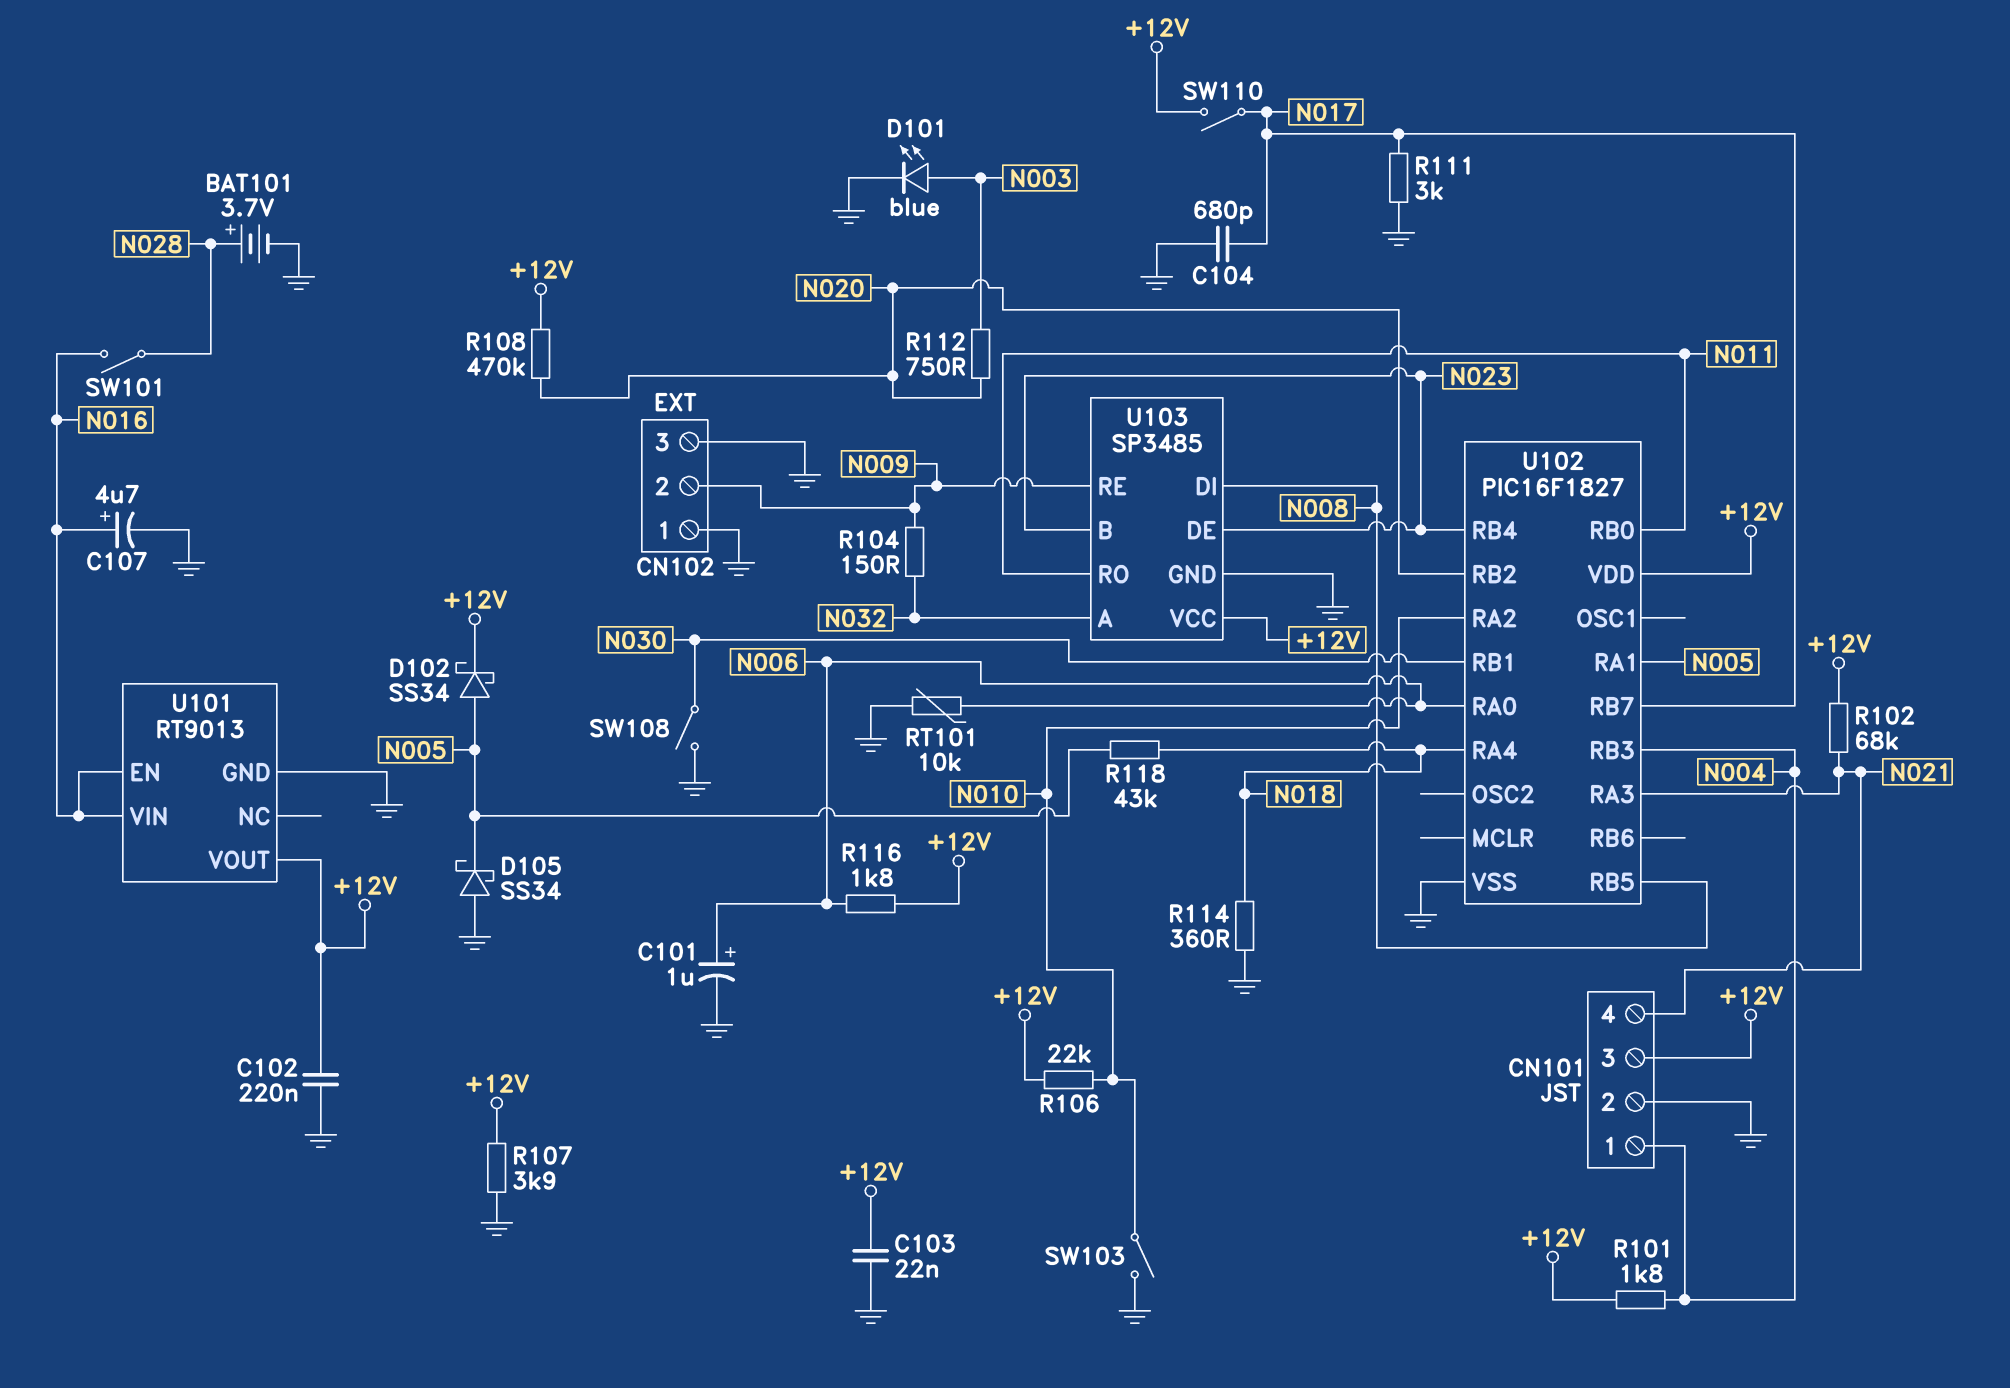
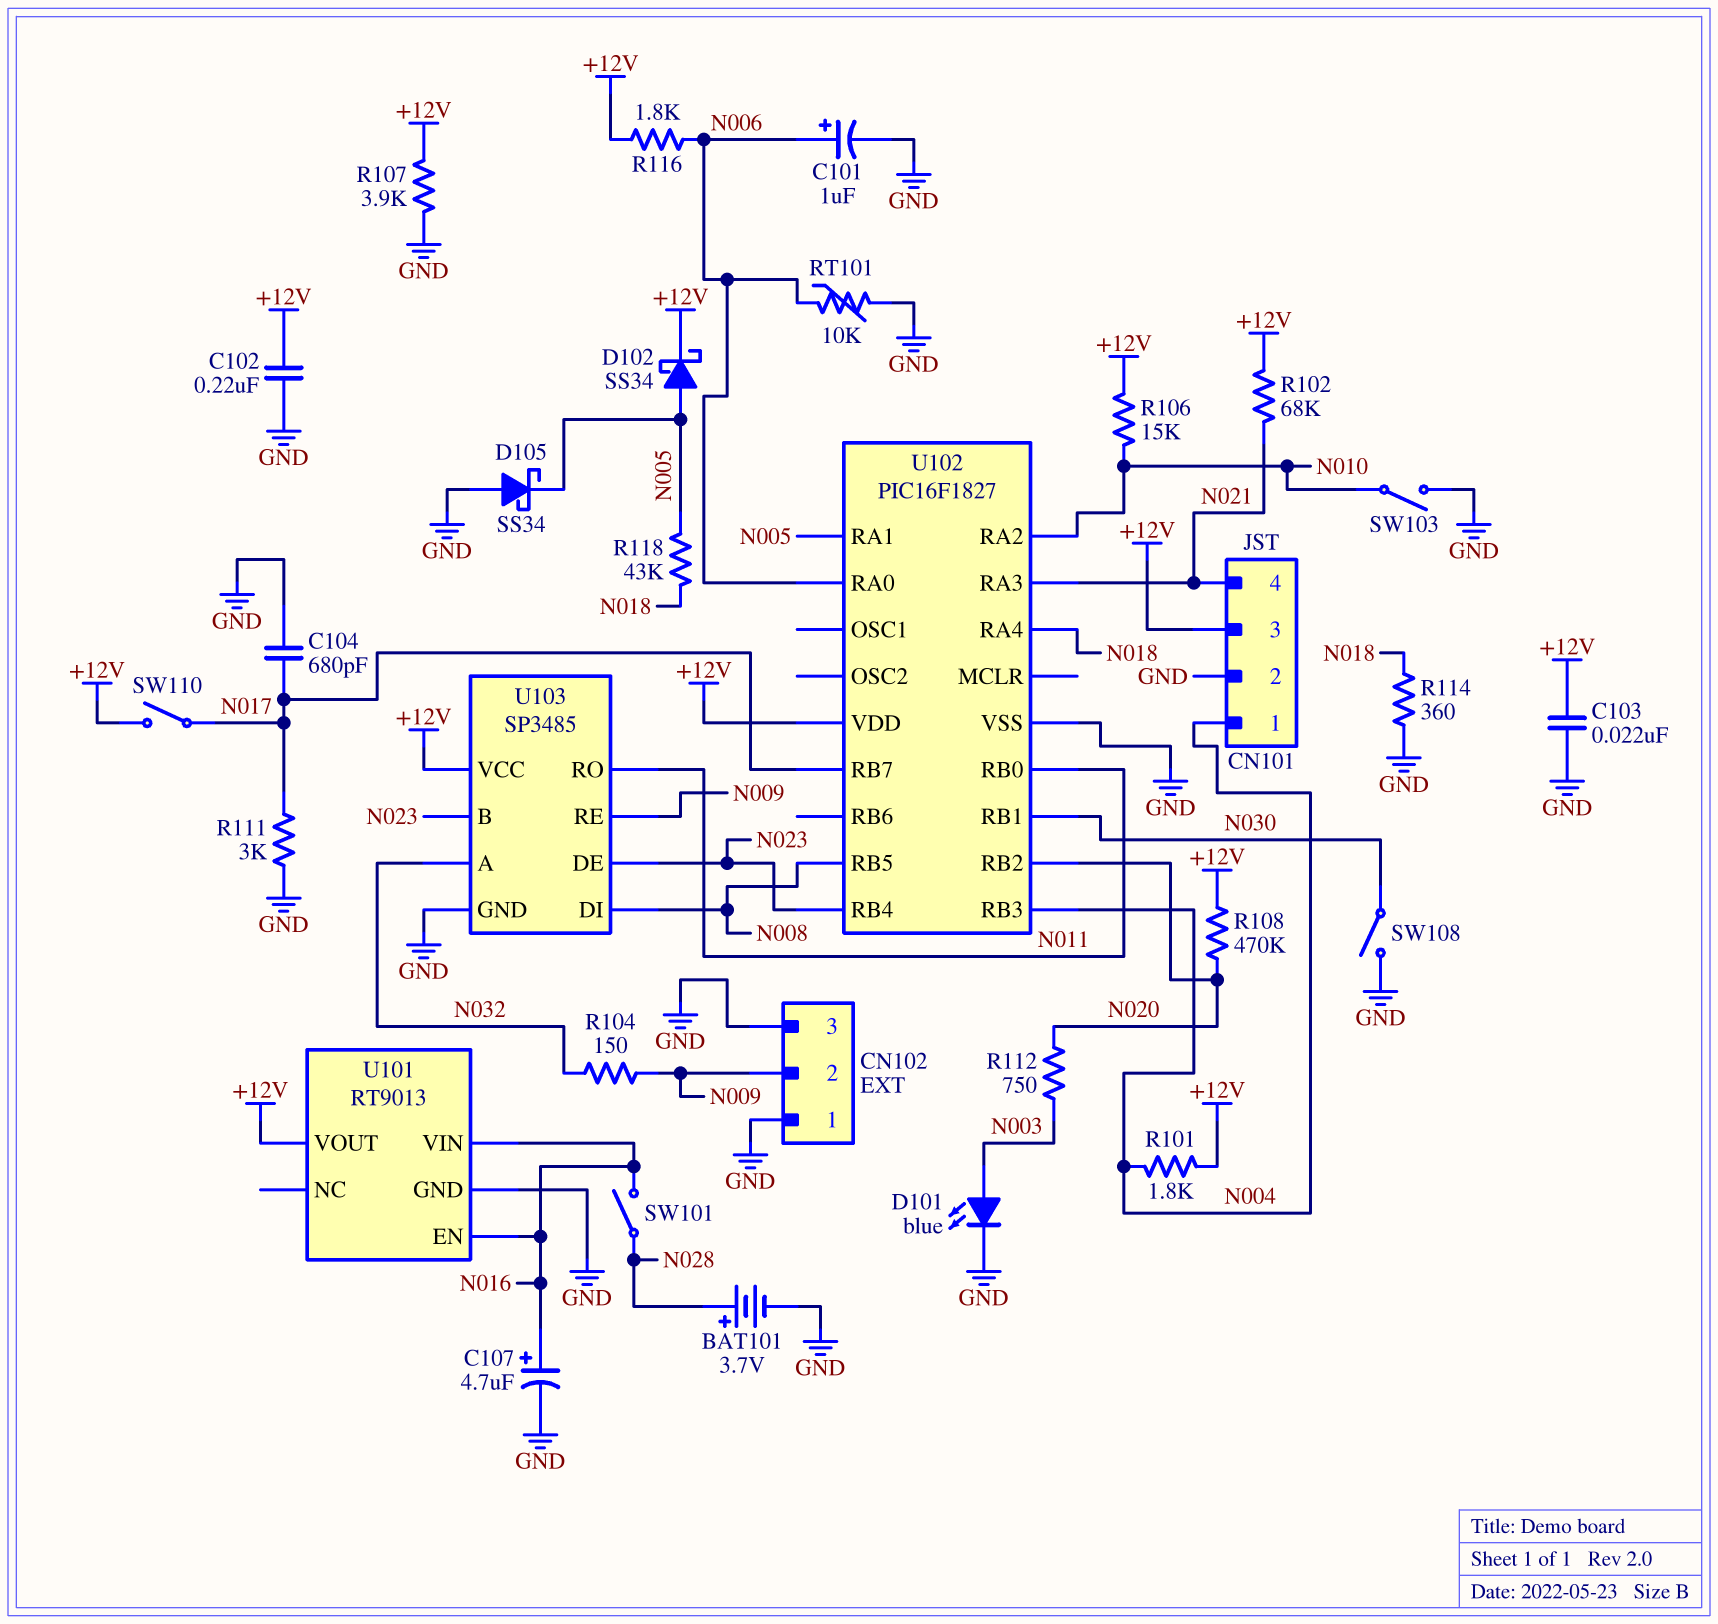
R106: 22k (+12V, N010) -> 15k (+12V, N010)

